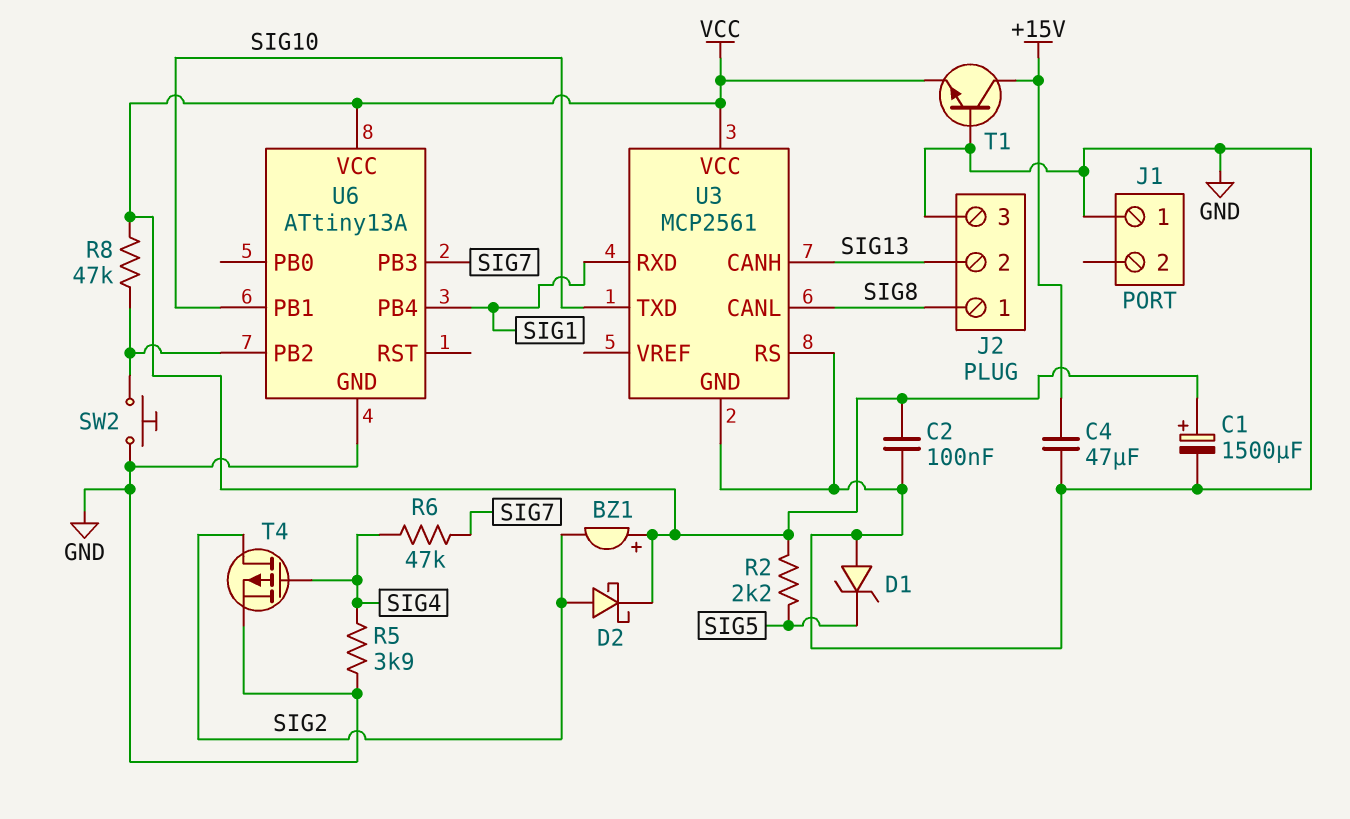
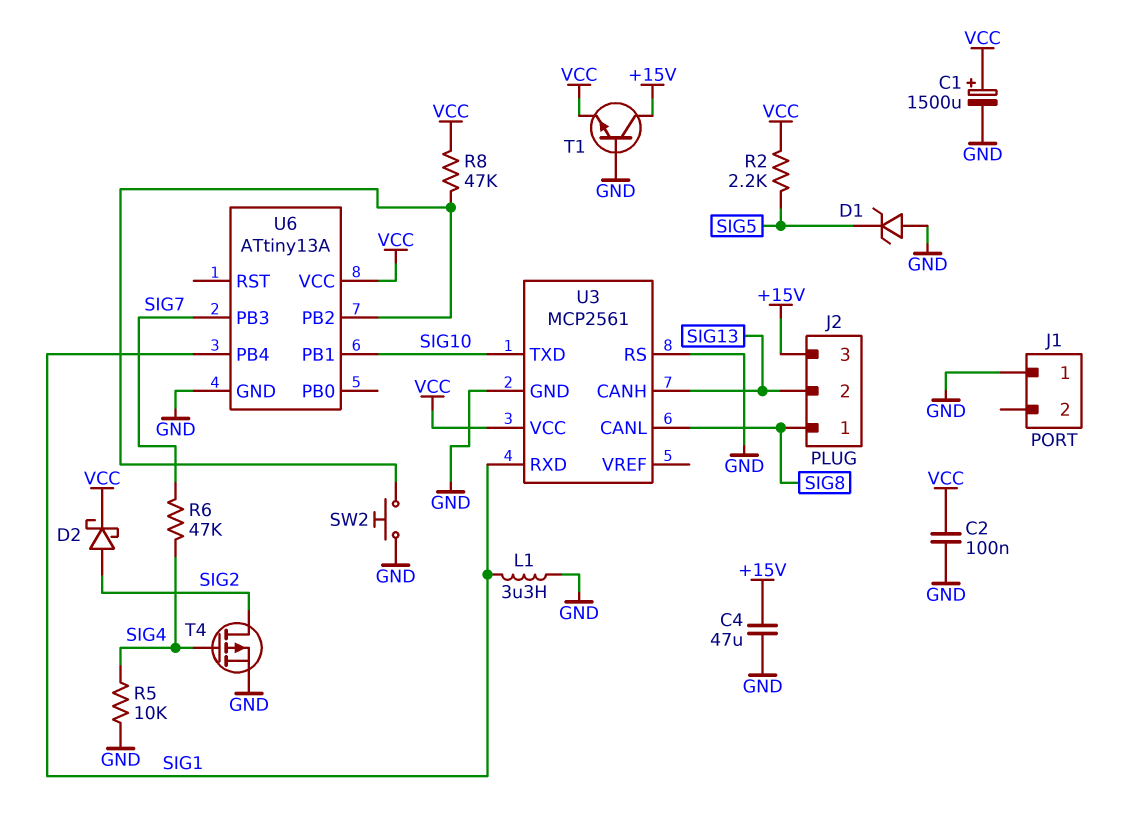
BZ1: buzzer (plus VCC, minus SIG2) -> none
J2 pin 3: GND -> +15V
L1: none -> 3.3uH (GND, SIG1)
R5: 3.9k (GND, SIG4) -> 10k (GND, SIG4)

